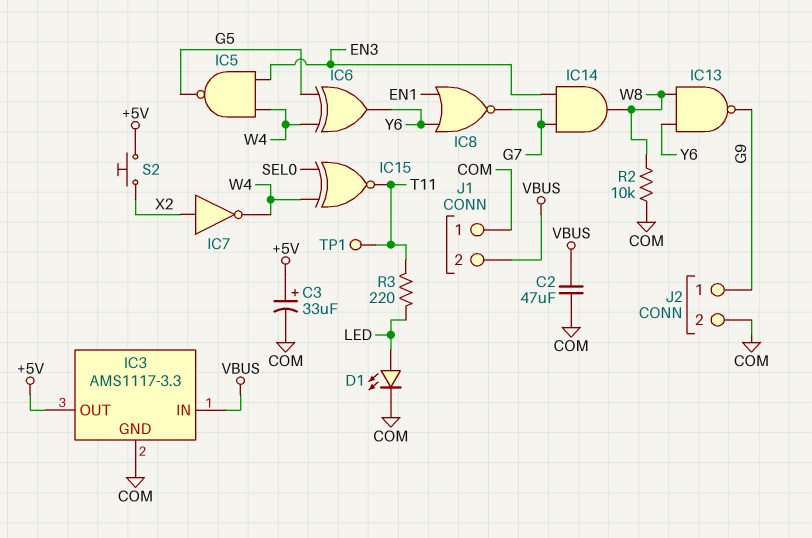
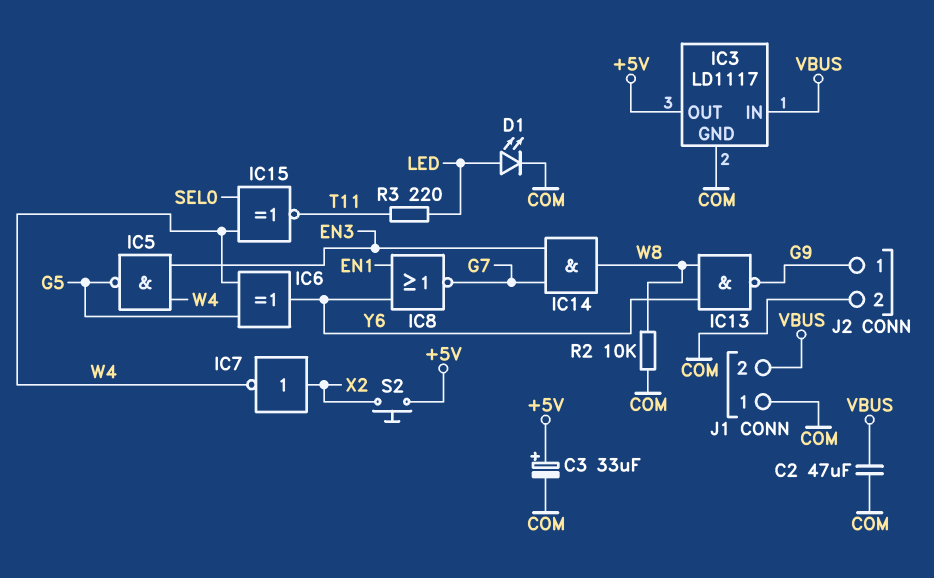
IC3: AMS1117-3.3 -> LD1117
TP1: test point (T11) -> none

